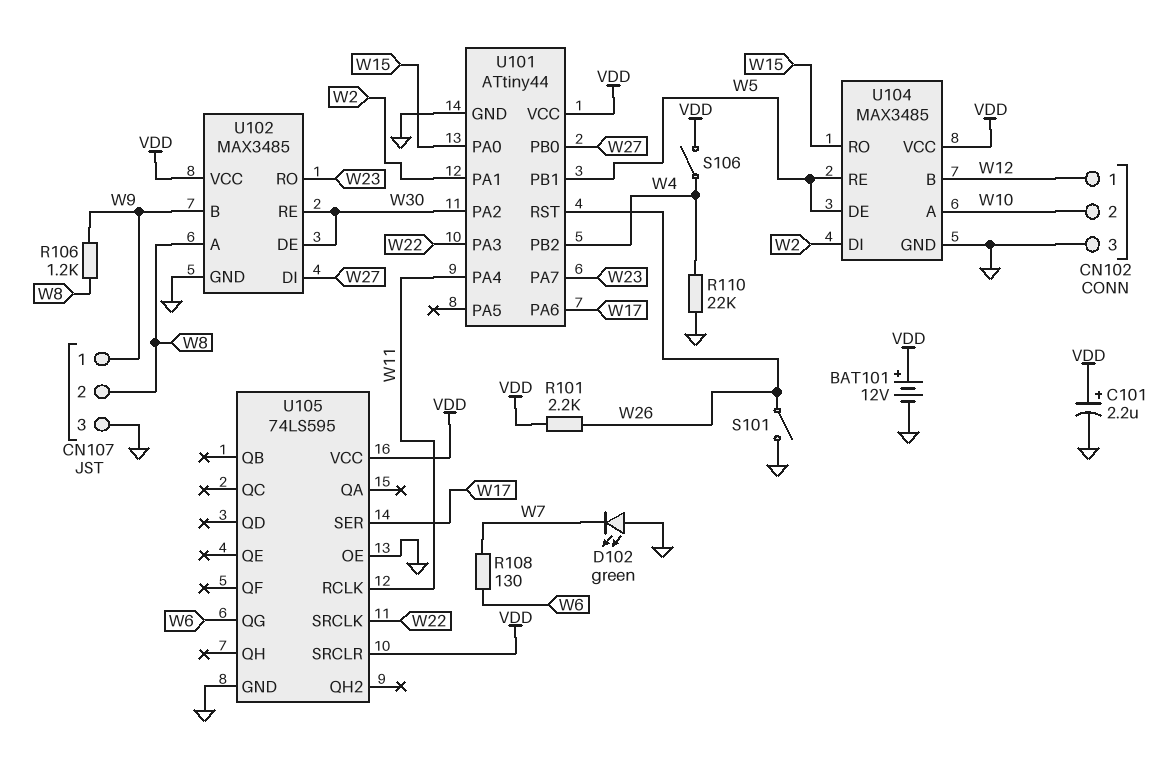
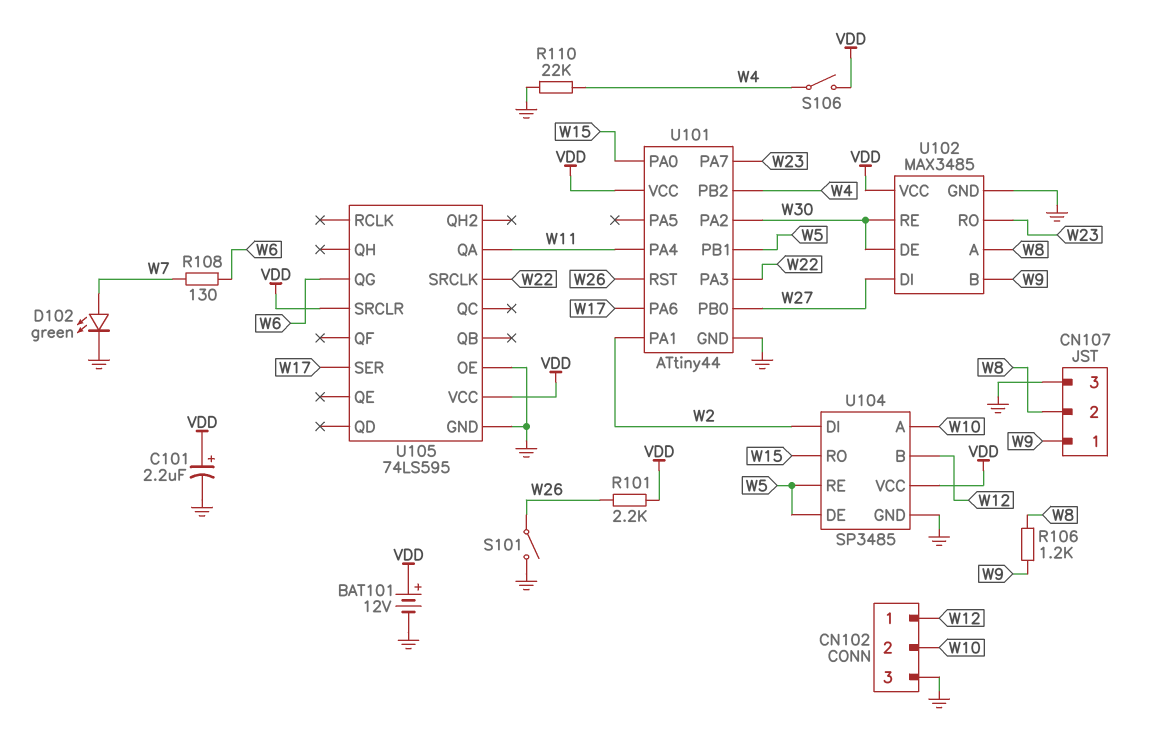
D102: LED green (A GND, K W7) -> LED green (A W7, K GND)
U104: MAX3485 -> SP3485
U105 pin QA: none -> W11
U105 pin RCLK: W11 -> none

